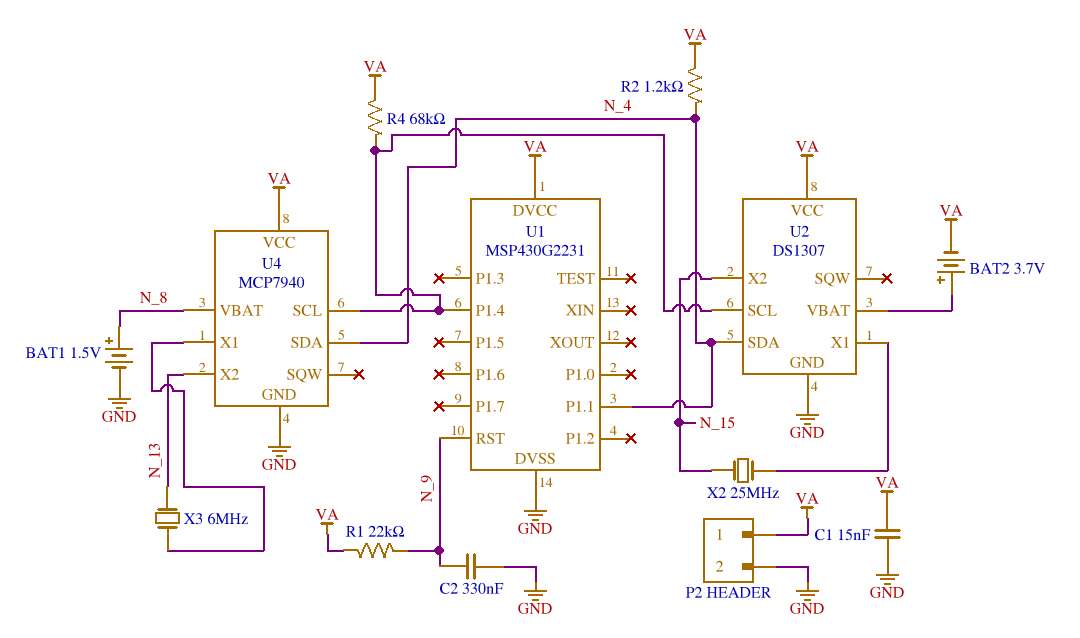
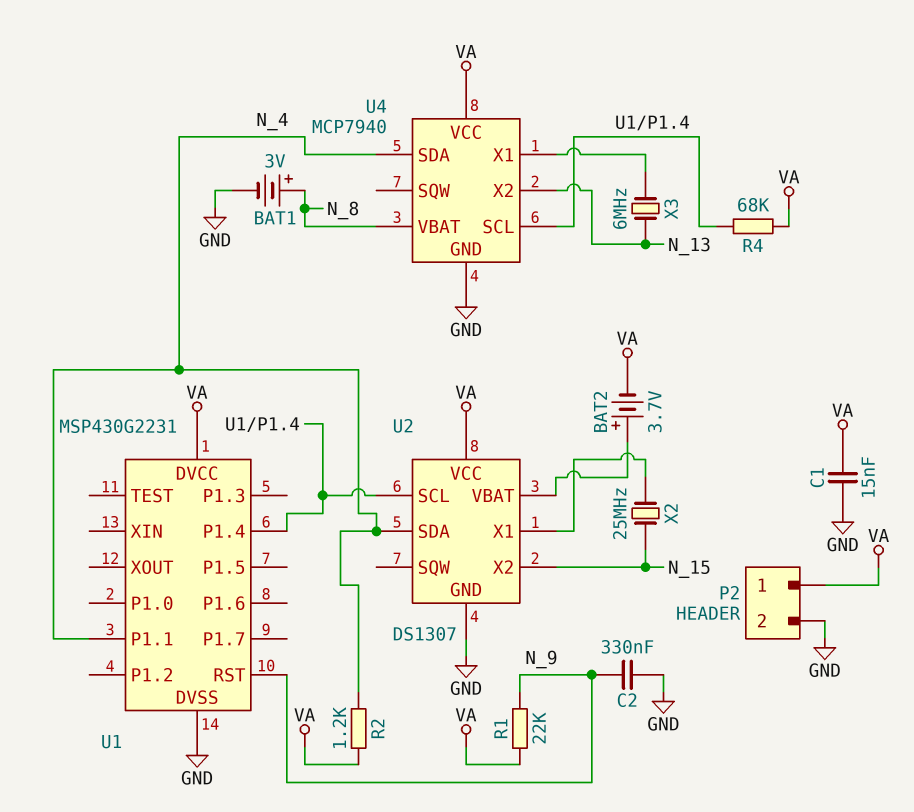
BAT1: 1.5V (plus N_8, minus GND) -> 3V (plus N_8, minus GND)

